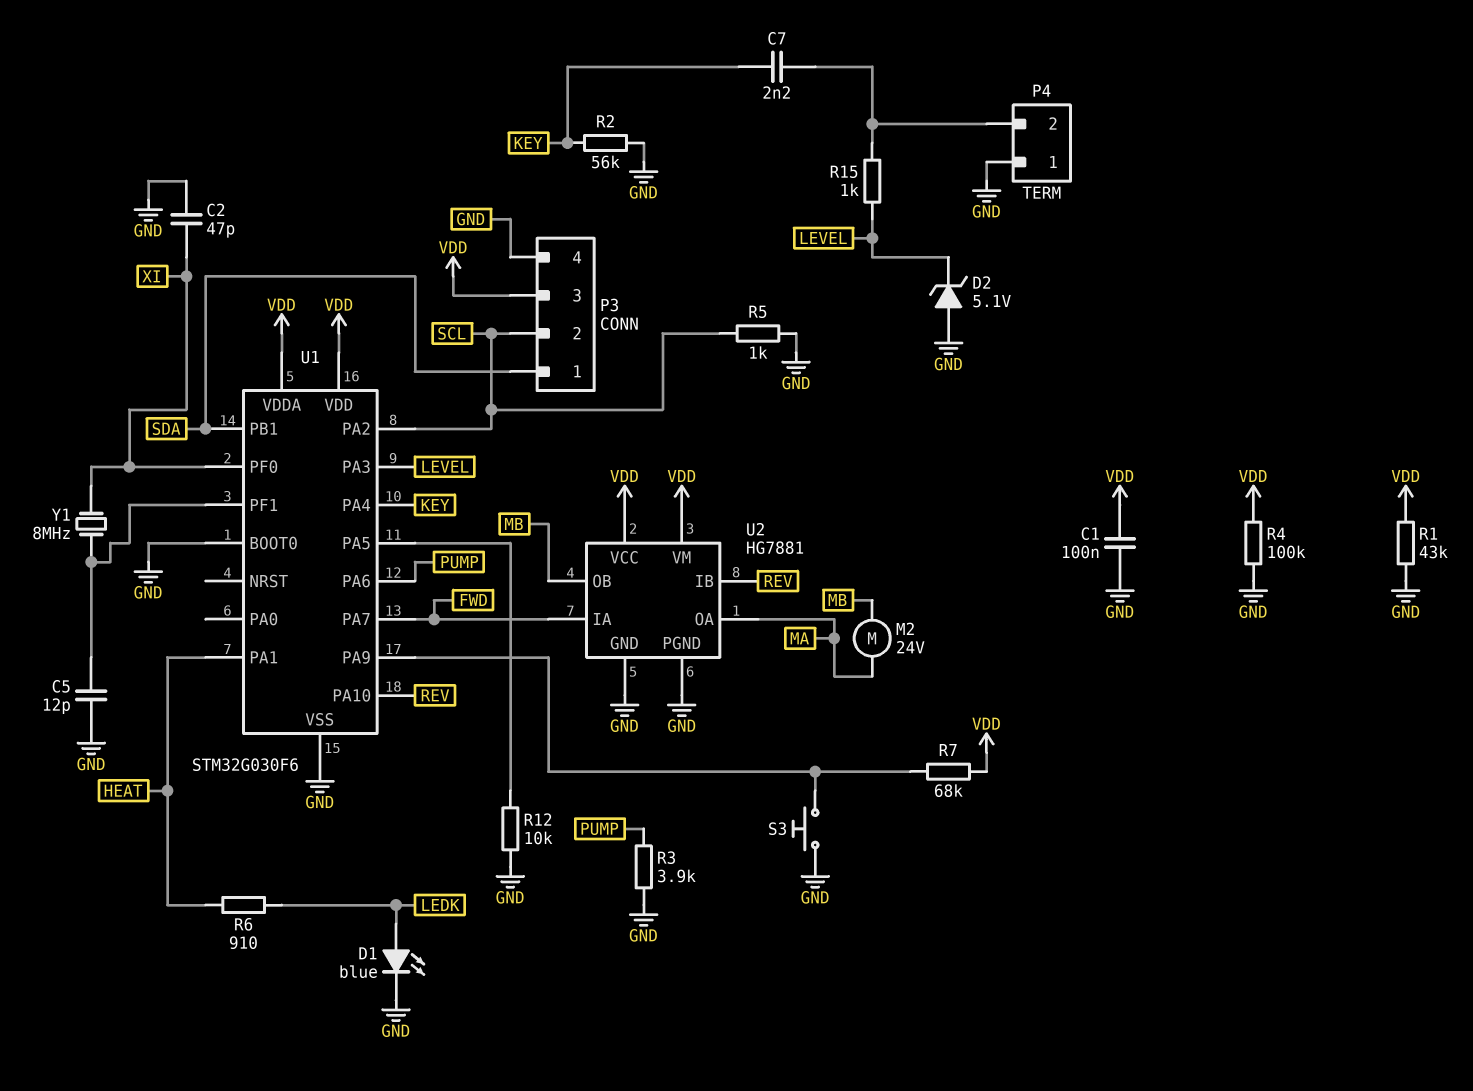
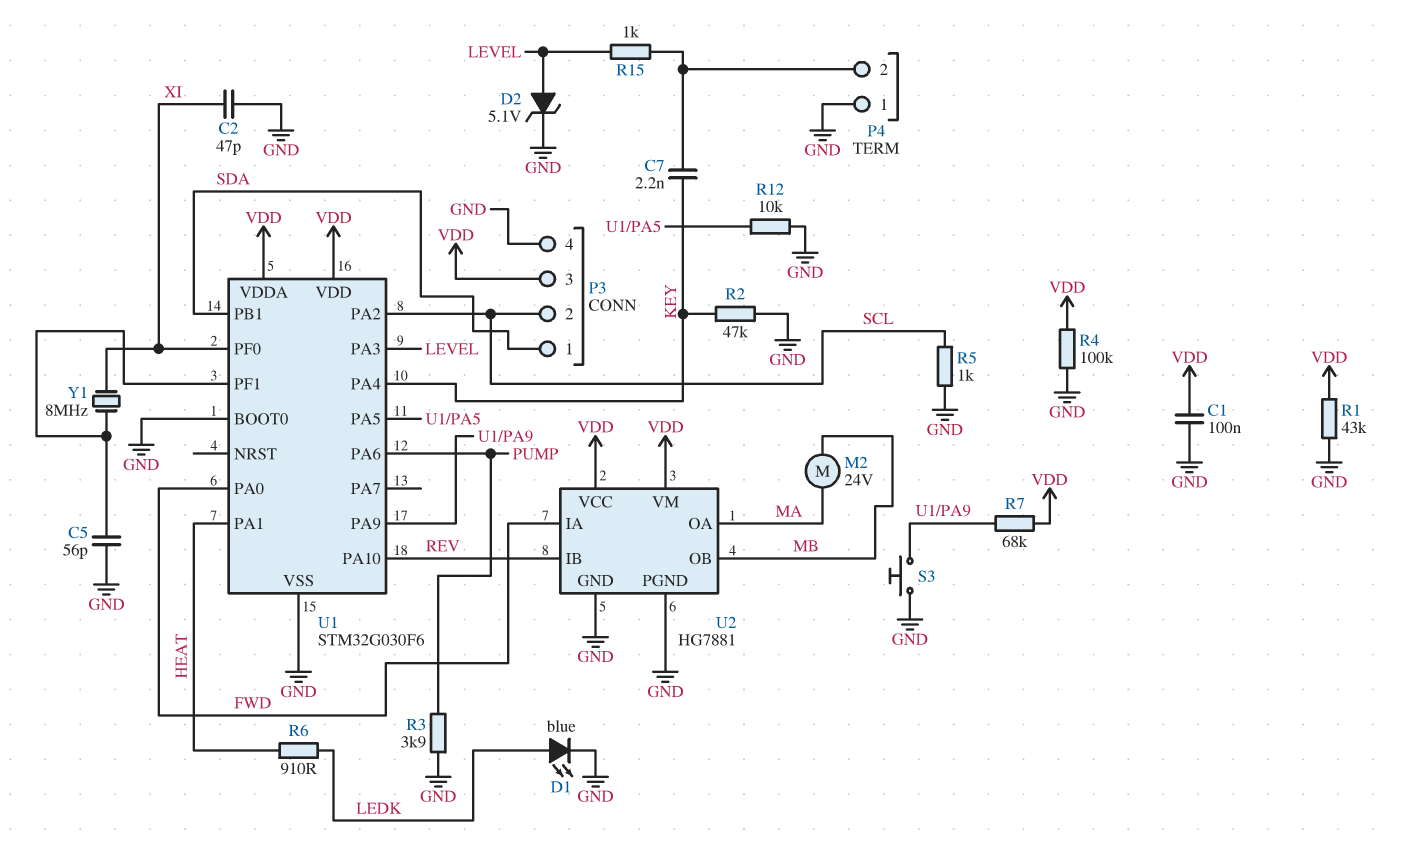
C5: 12pF (GND, U1/PF1) -> 56pF (GND, U1/PF1)
D2: zener 5.1V (A GND, K LEVEL) -> zener 5.1V (A LEVEL, K GND)
R2: 56k (GND, KEY) -> 47k (GND, KEY)
U1 pin PA0: none -> FWD
U1 pin PA7: FWD -> none

